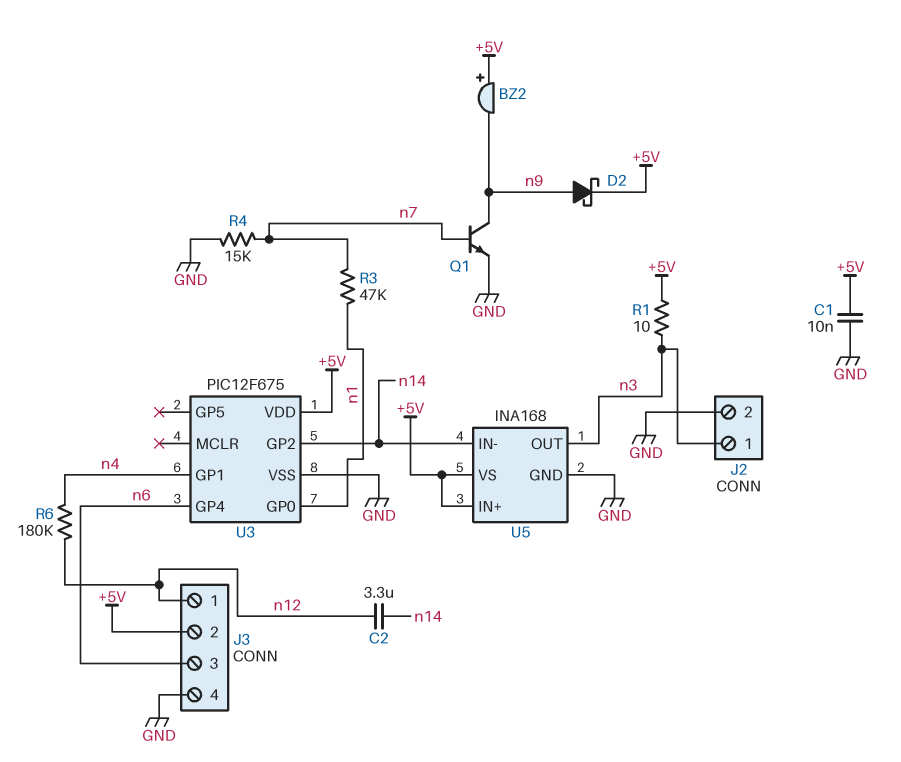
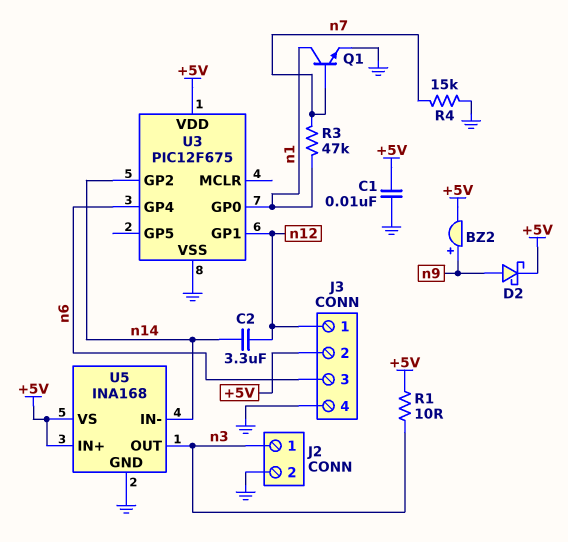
BZ2: buzzer (plus +5V, minus n9) -> buzzer (plus n9, minus +5V)
Q1: NPN (B n7, C n9, E GND) -> NPN (B n7, C n1, E GND)
R6: 180k (n4, n12) -> none
U3 pin GP1: n4 -> n12

